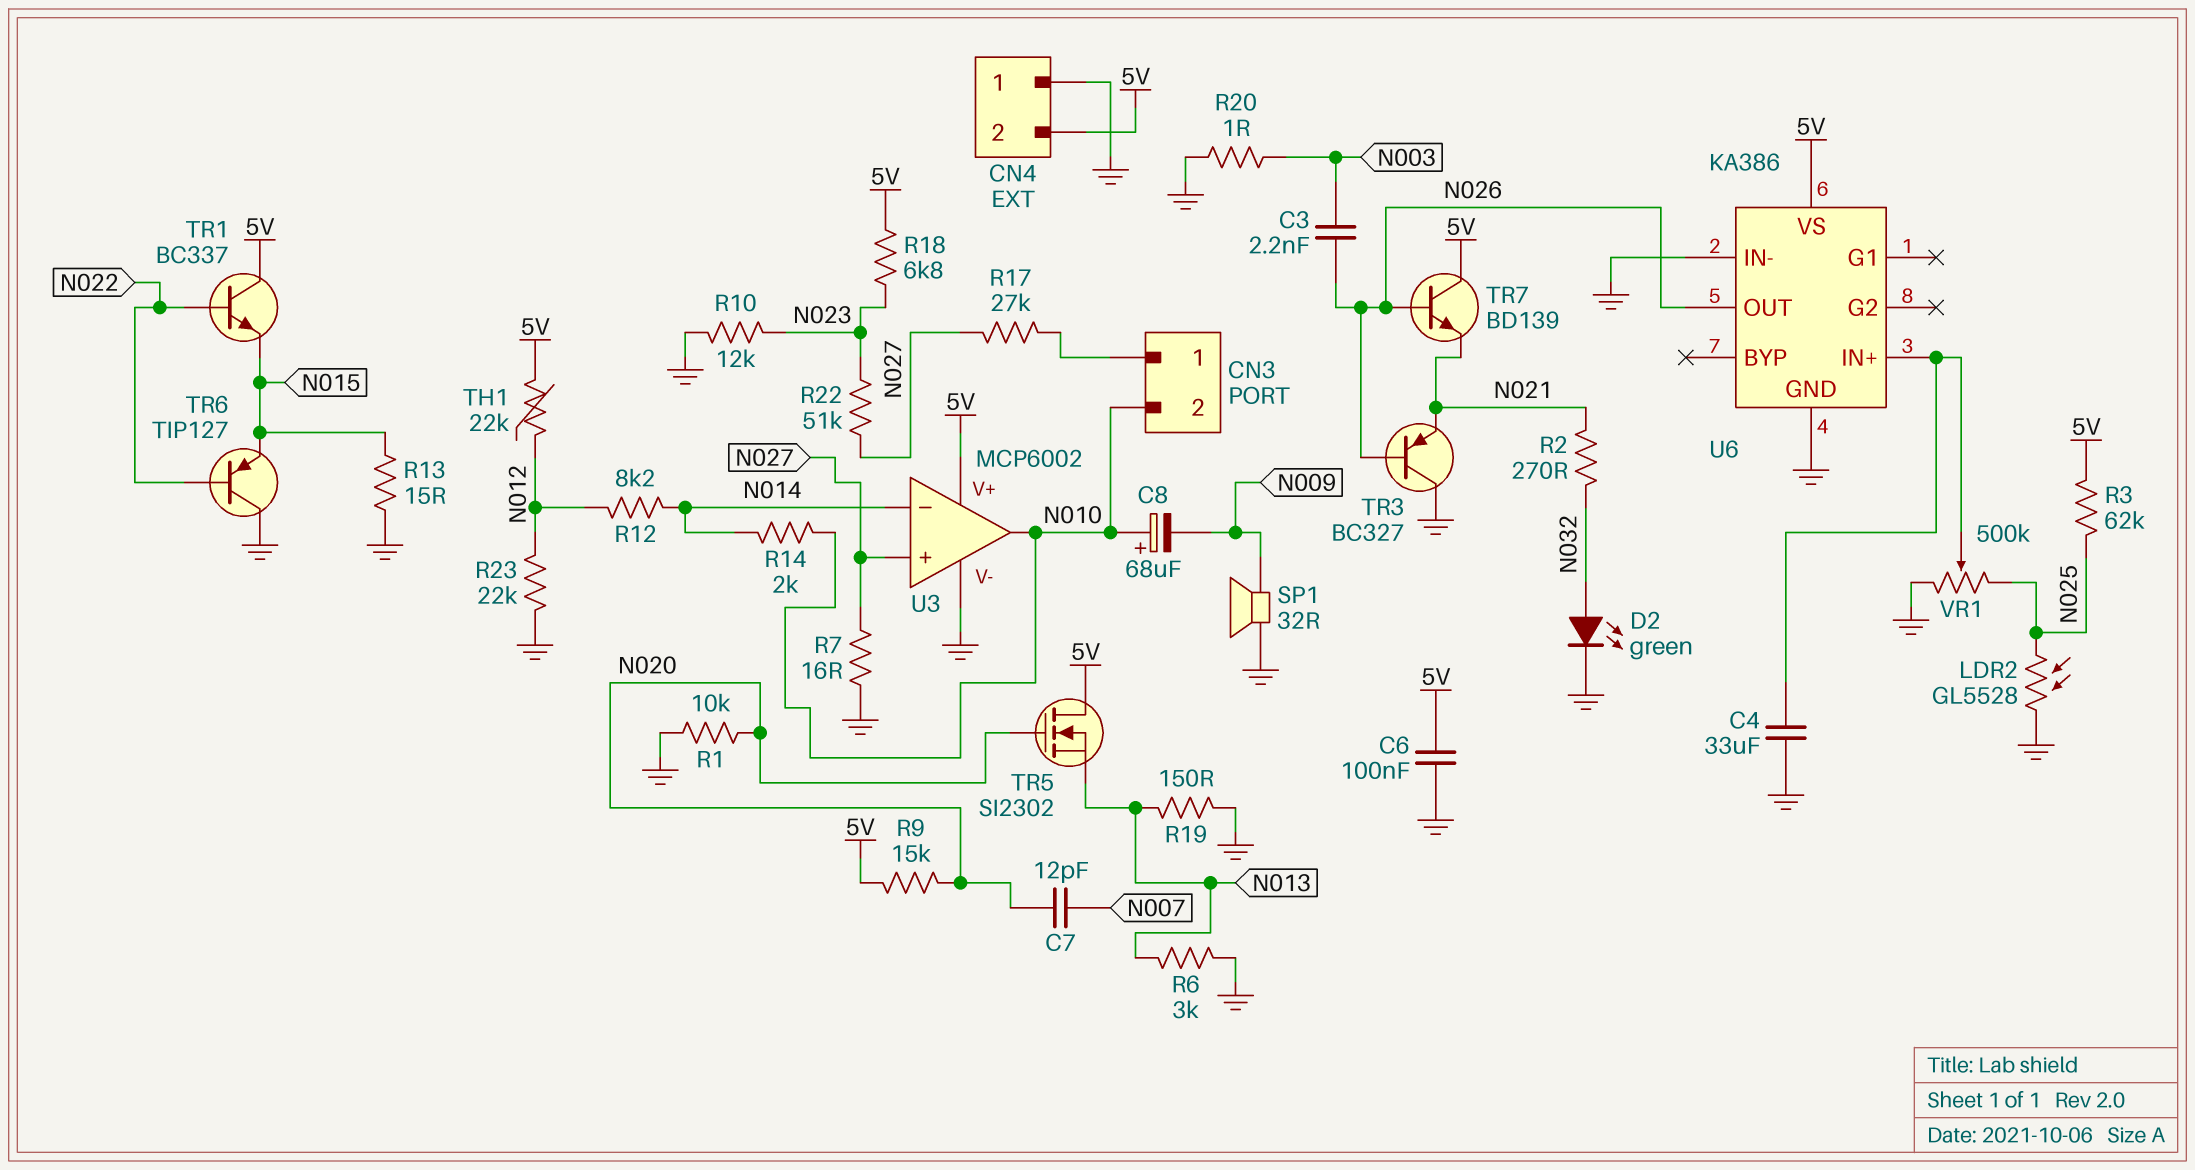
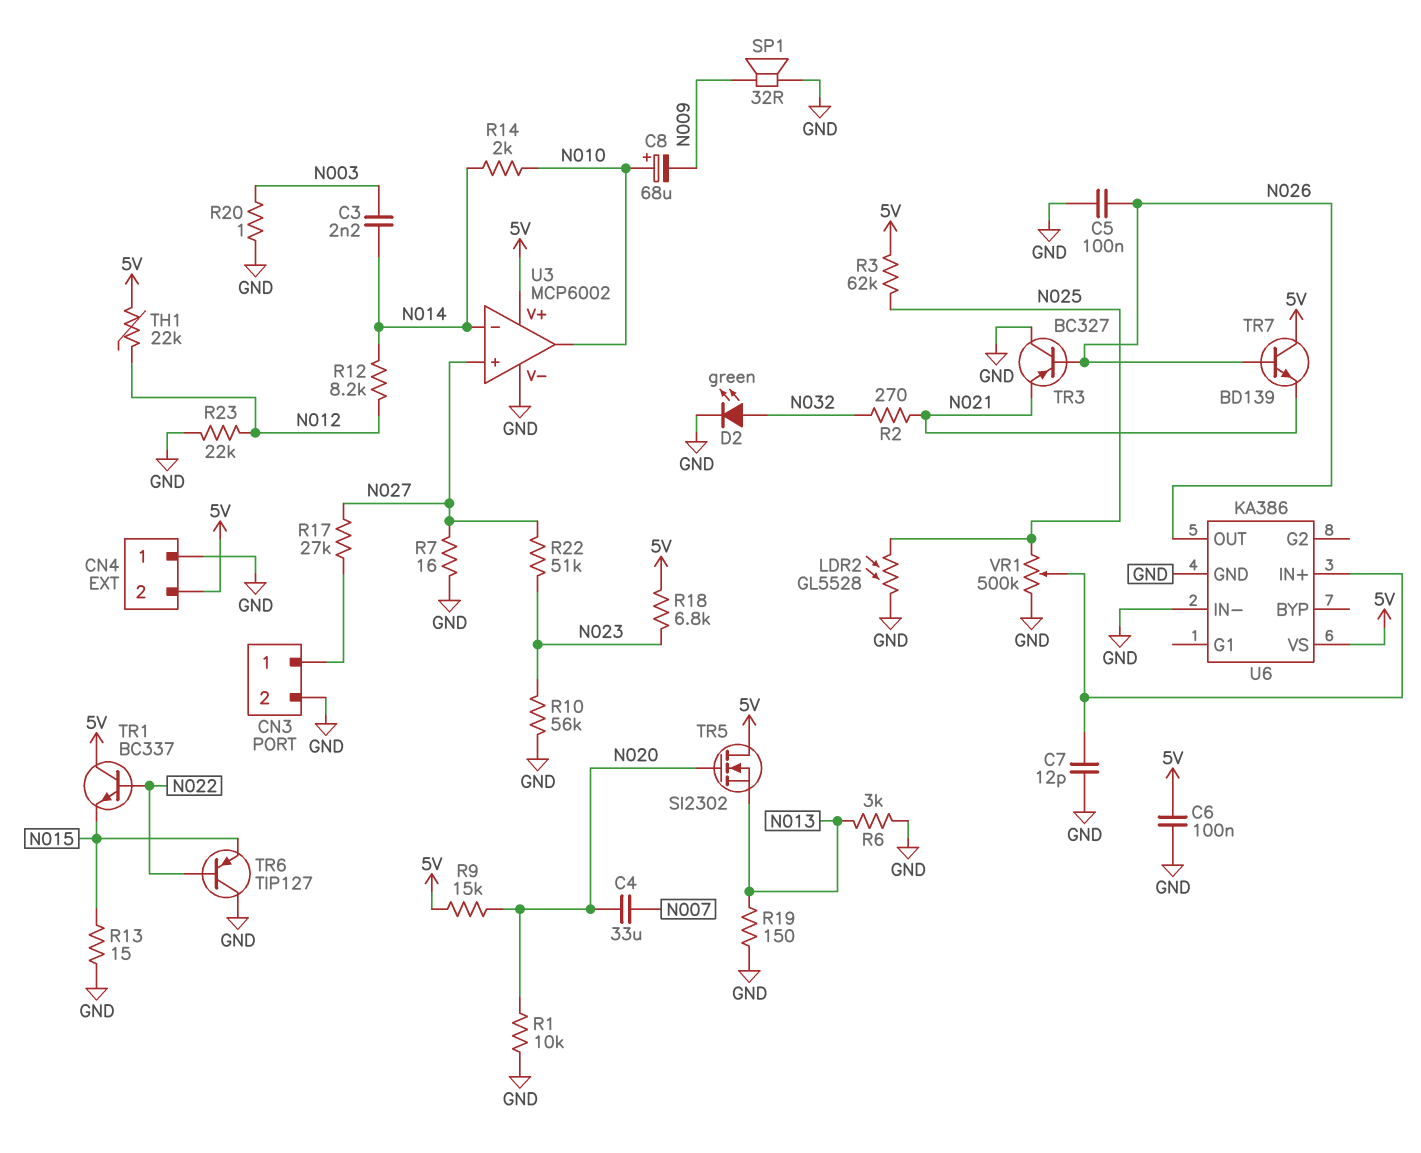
C3: 2.2nF (N003, N026) -> 2.2nF (N003, N014)
C4: 33uF (GND, U6/IN+) -> 33uF (N007, N020)
C5: none -> 100nF (GND, N026)
C7: 12pF (N007, N020) -> 12pF (GND, U6/IN+)
CN3 pin 2: N010 -> GND
R10: 12k (GND, N023) -> 56k (GND, N023)

